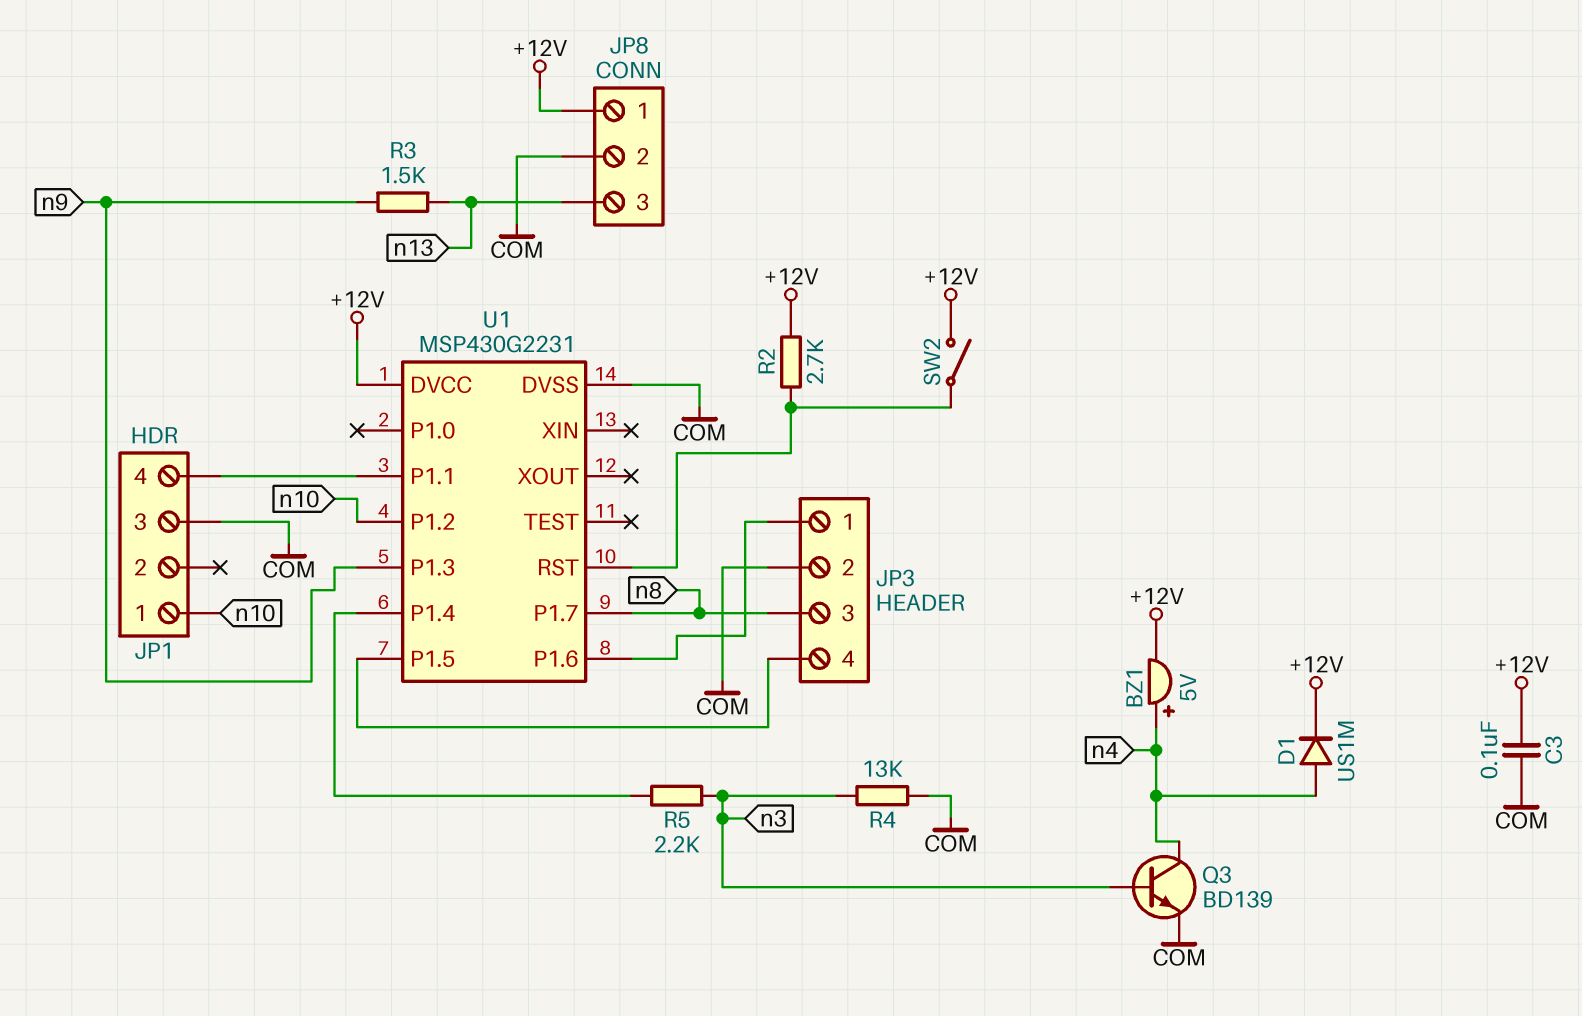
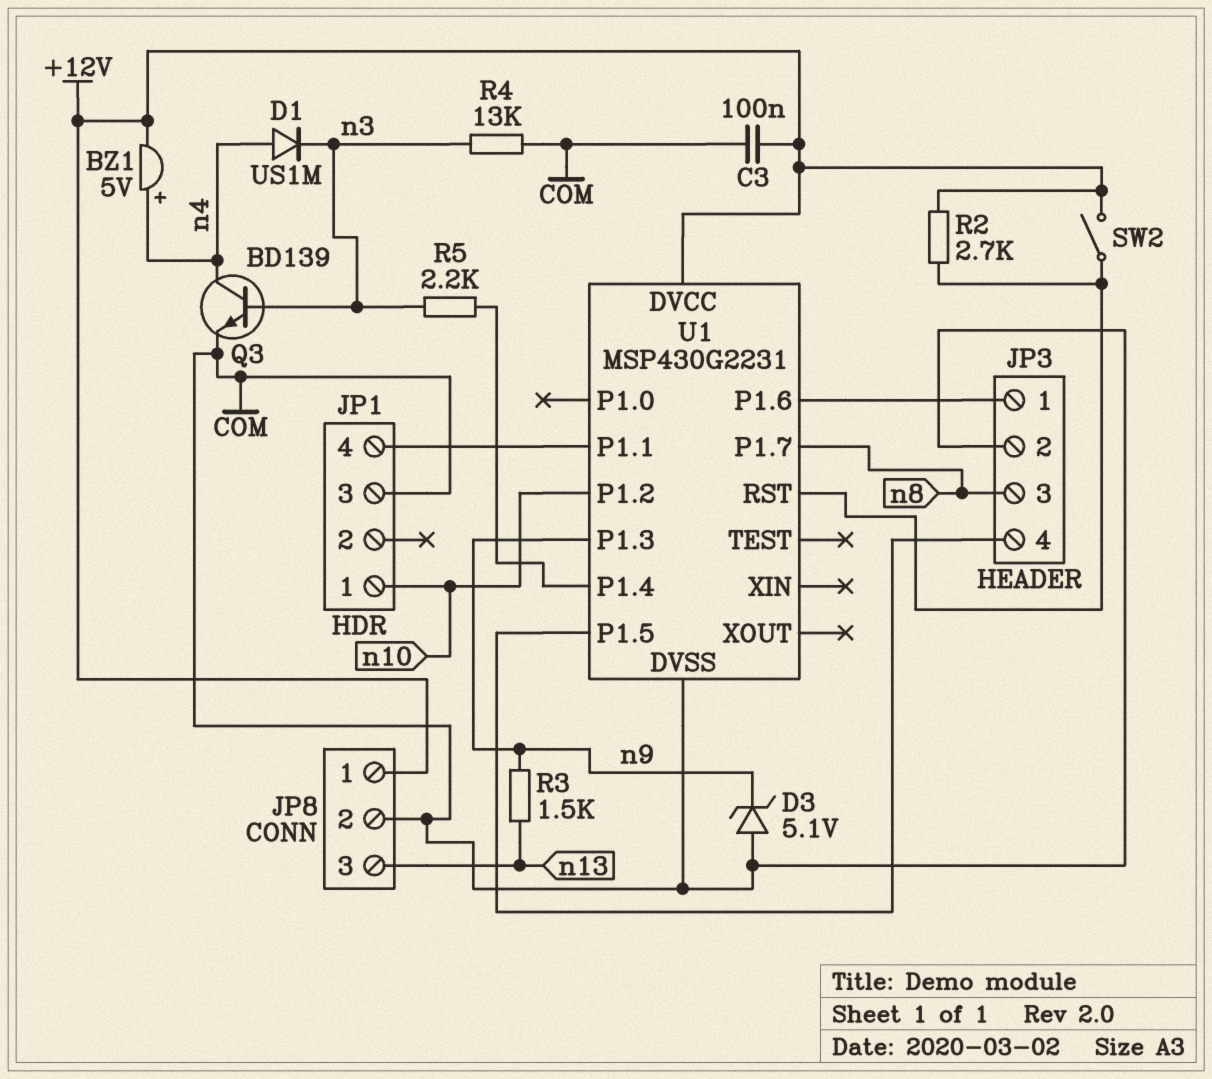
D1: diode US1M (A n4, K +12V) -> diode US1M (A n4, K n3)
D3: none -> zener 5.1V (A COM, K n9)

